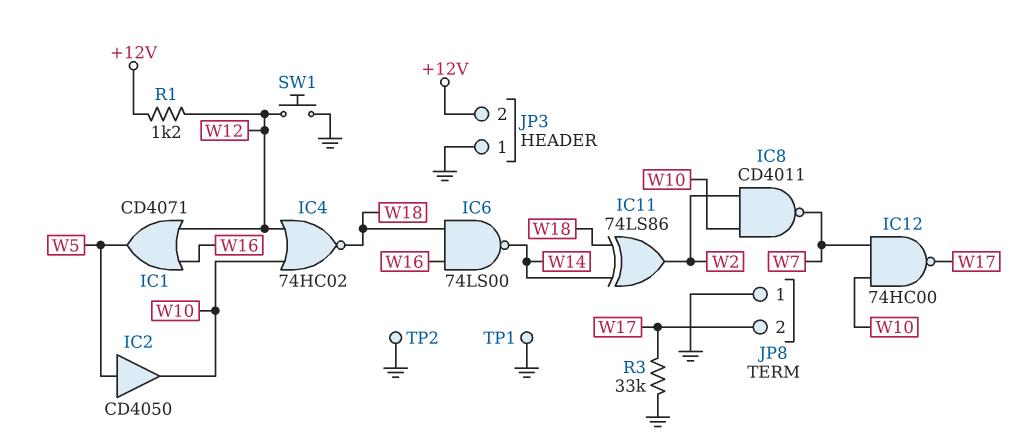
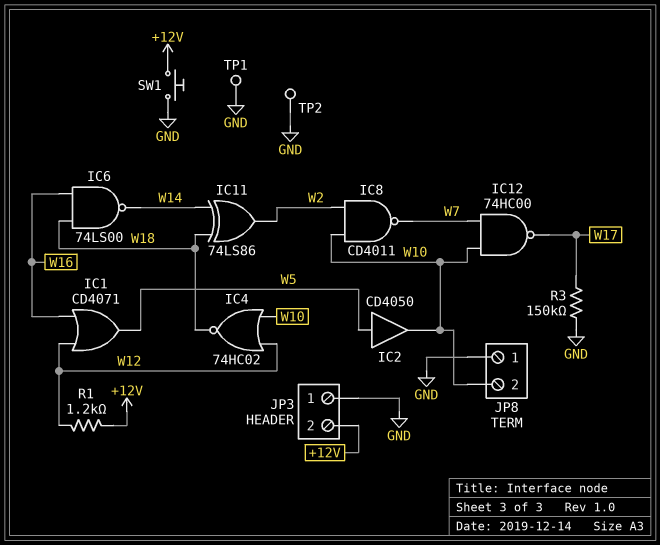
JP8 pin 2: W17 -> W10
R3: 33k (GND, W17) -> 150k (GND, W17)
SW1: button (GND, W12) -> button (+12V, GND)

